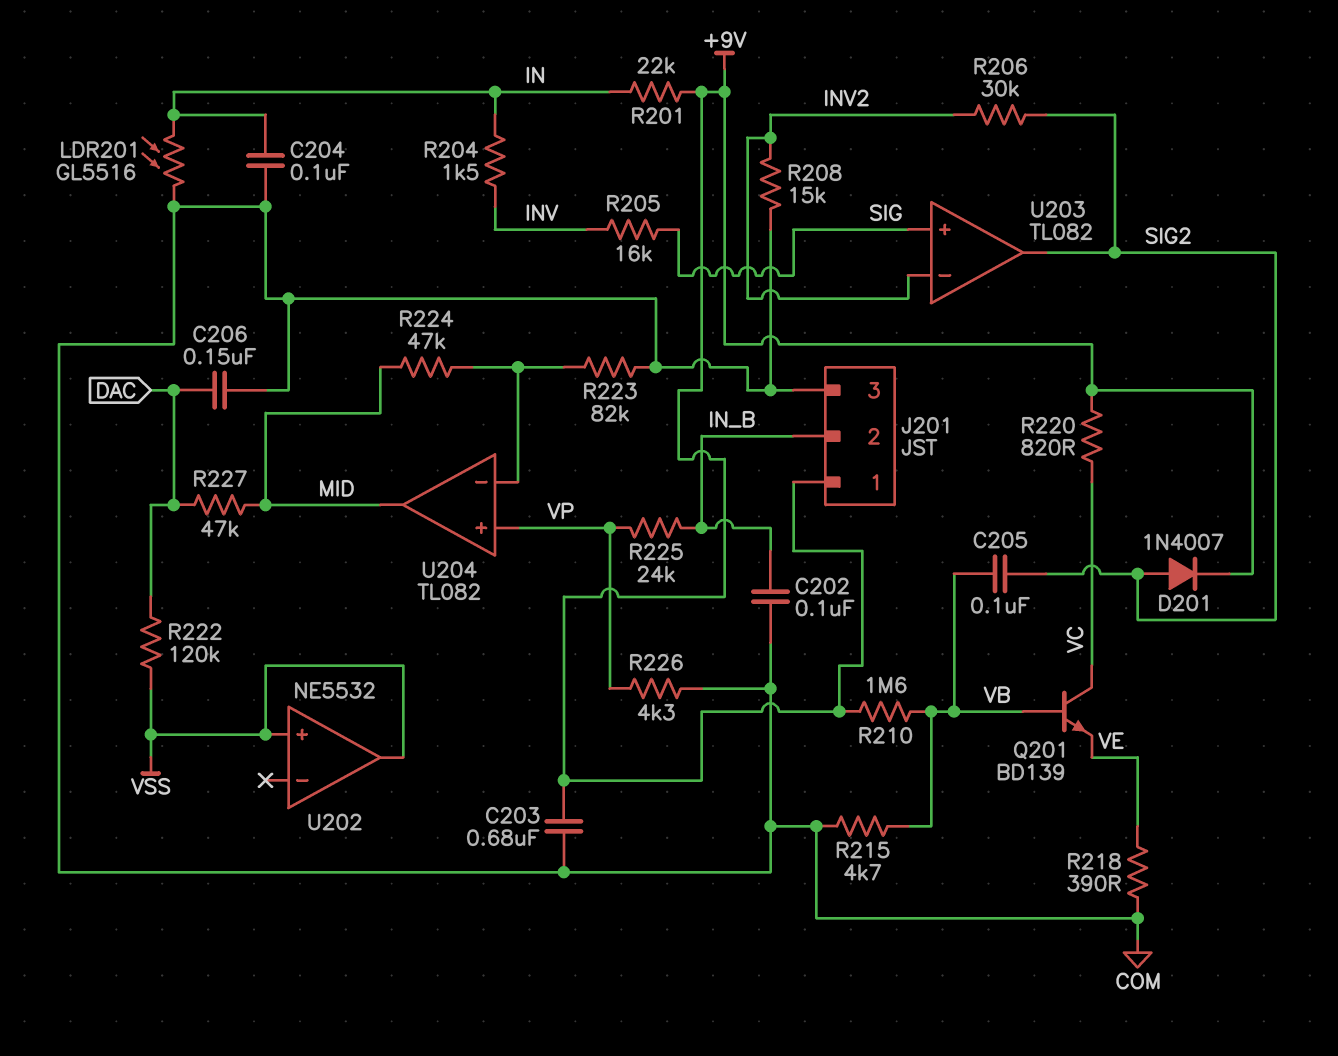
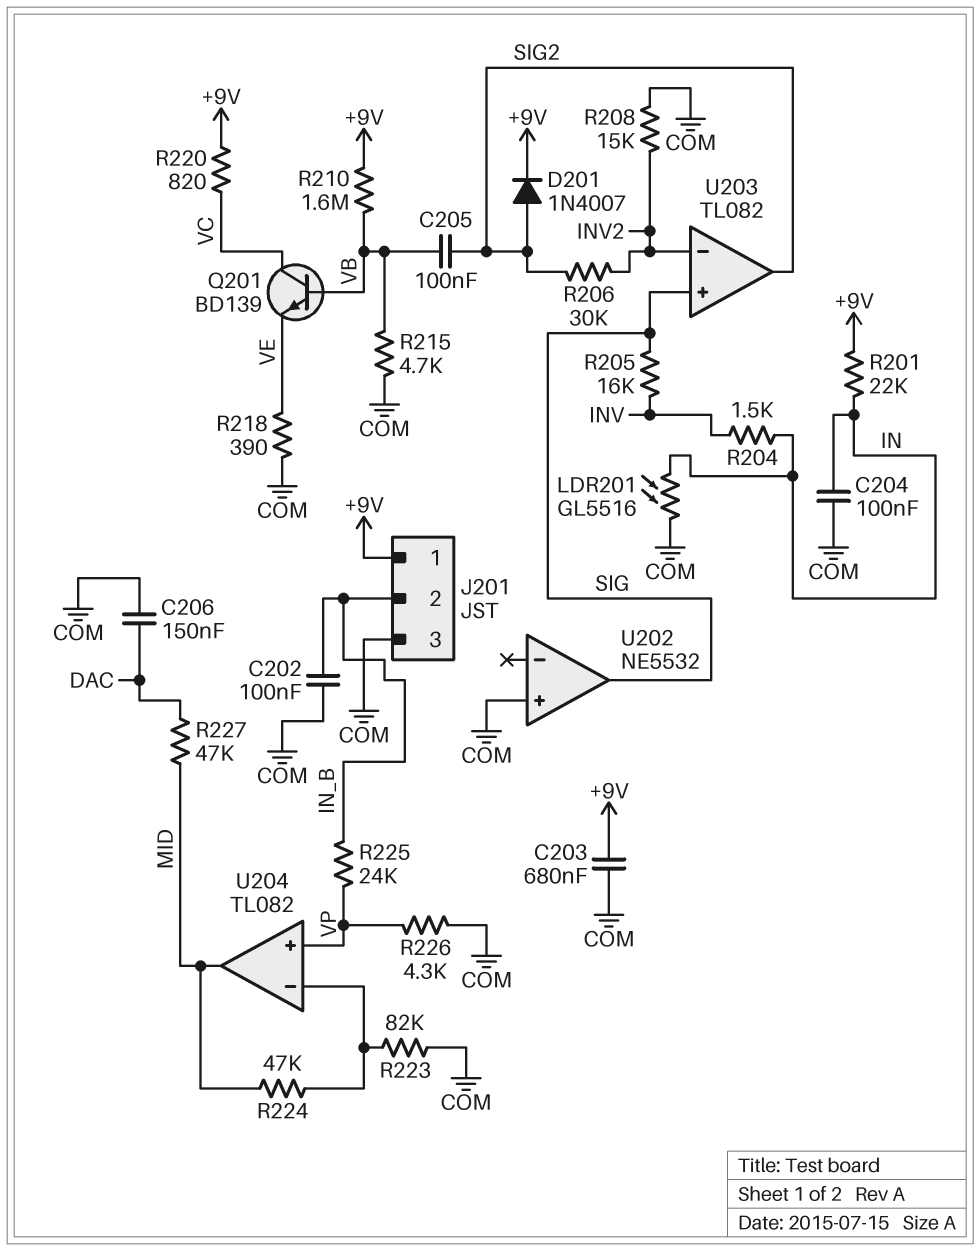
R222: 120k (DAC, VSS) -> none
U202 pin in+: VSS -> COM
U202 pin out: VSS -> SIG

